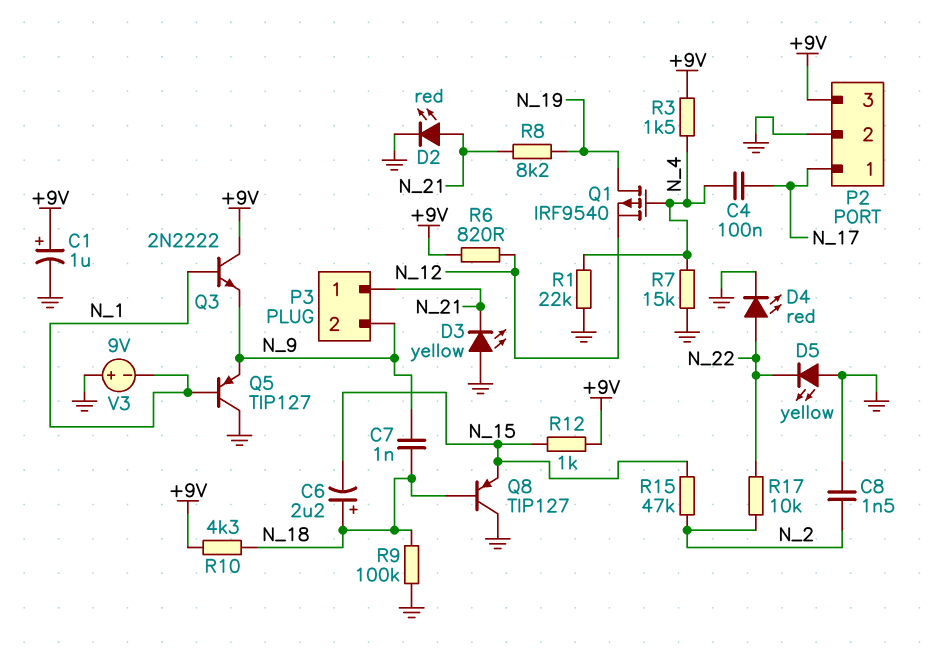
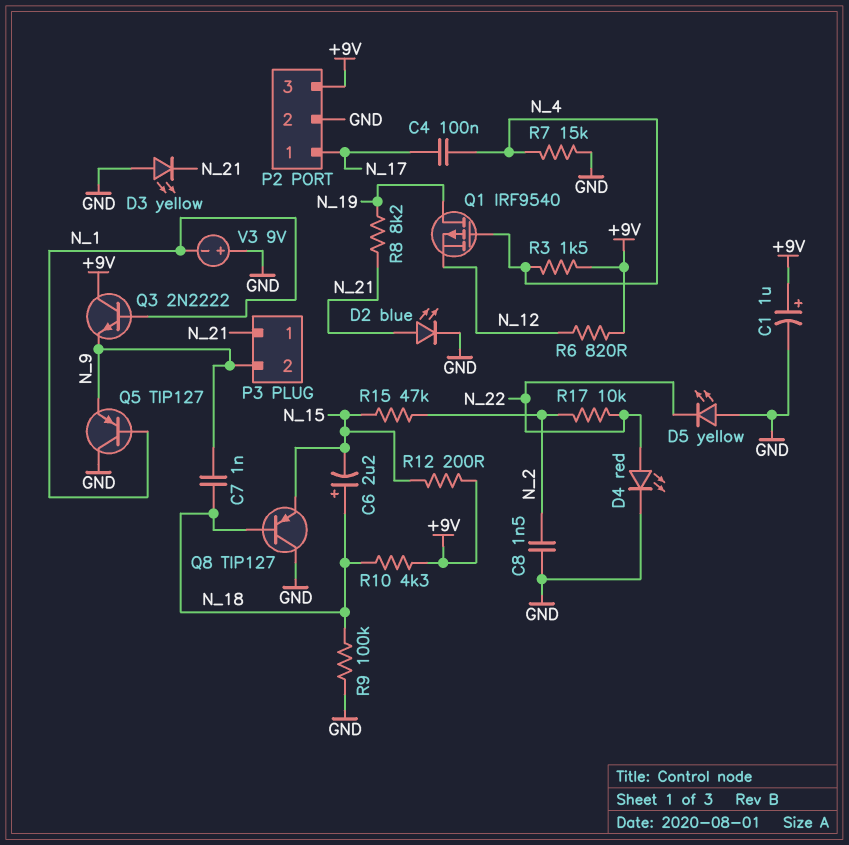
D2: LED red (A N_21, K GND) -> LED blue (A N_21, K GND)
R1: 22k (GND, N_4) -> none
R12: 1k (+9V, N_15) -> 200 (+9V, N_15)

